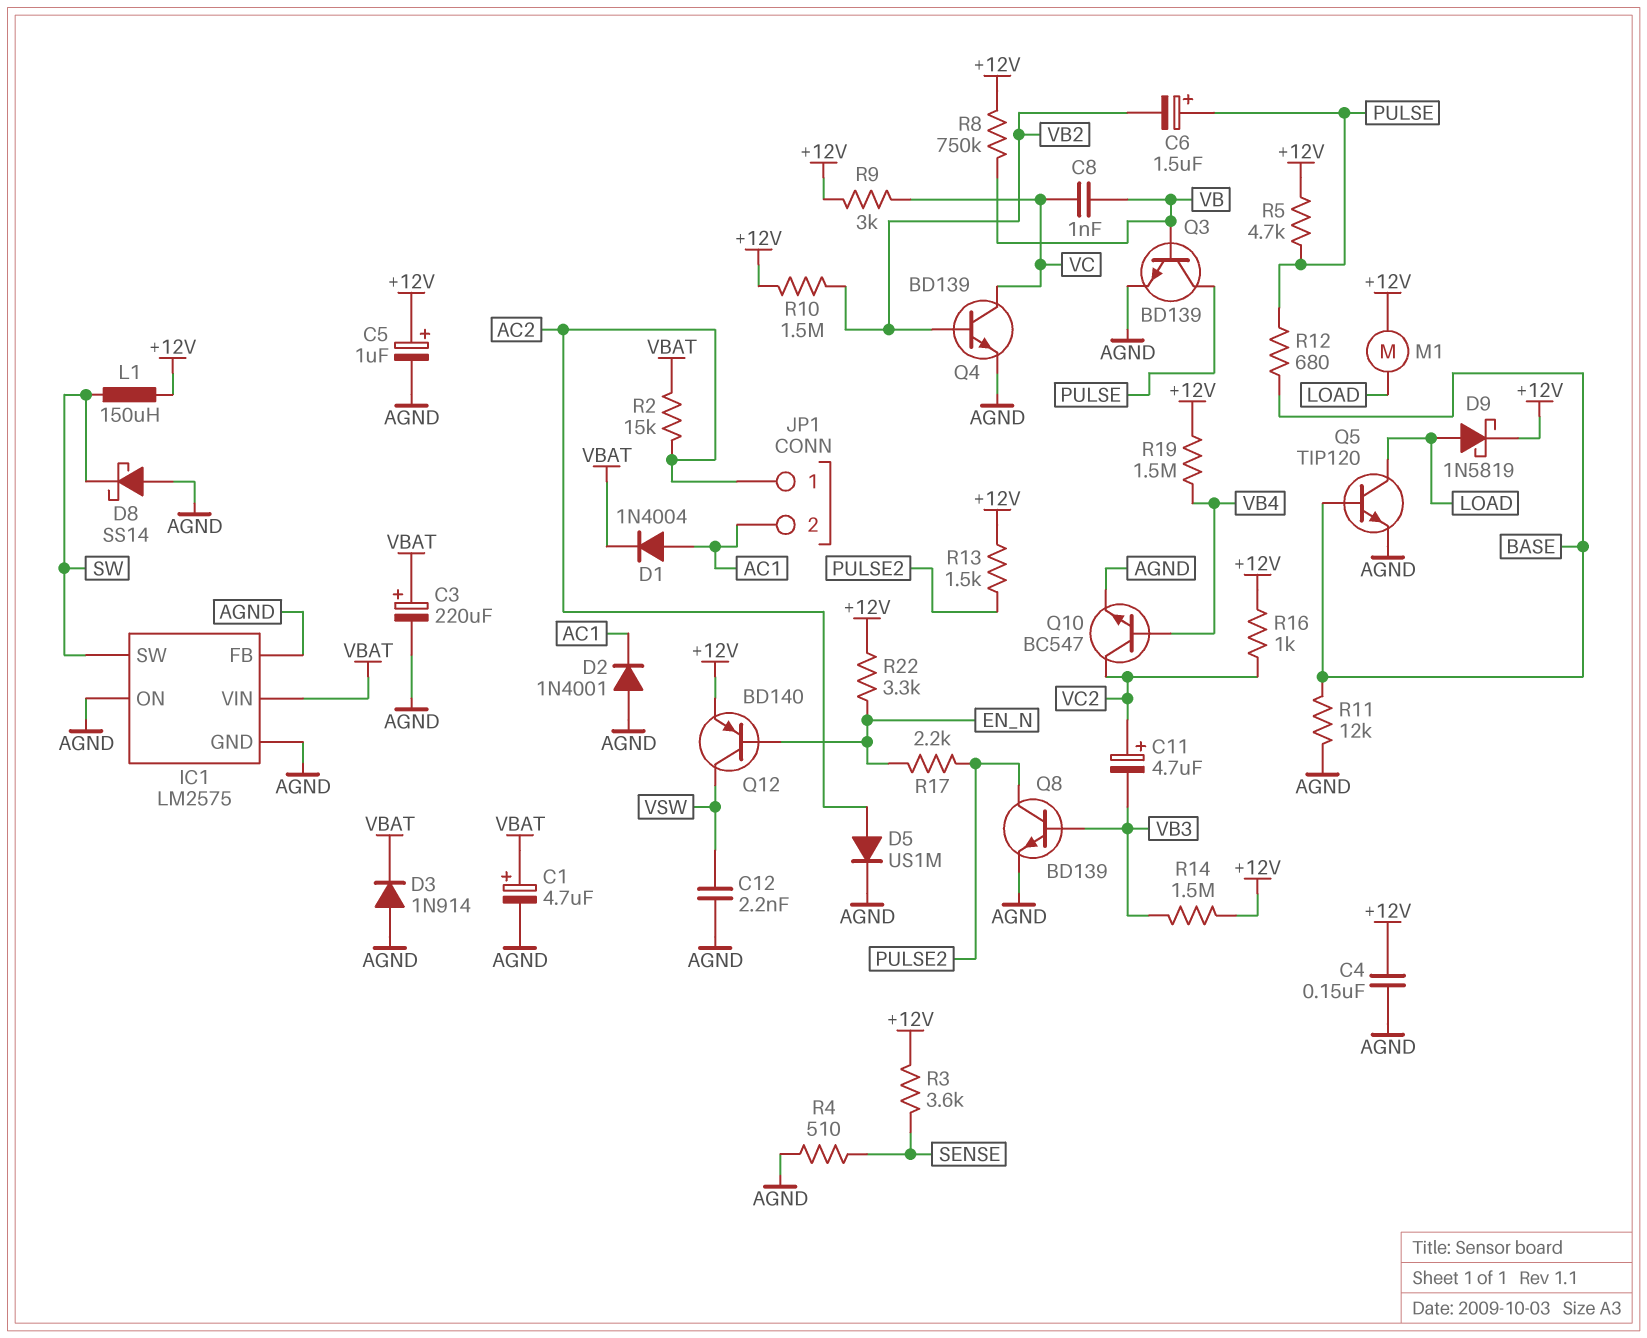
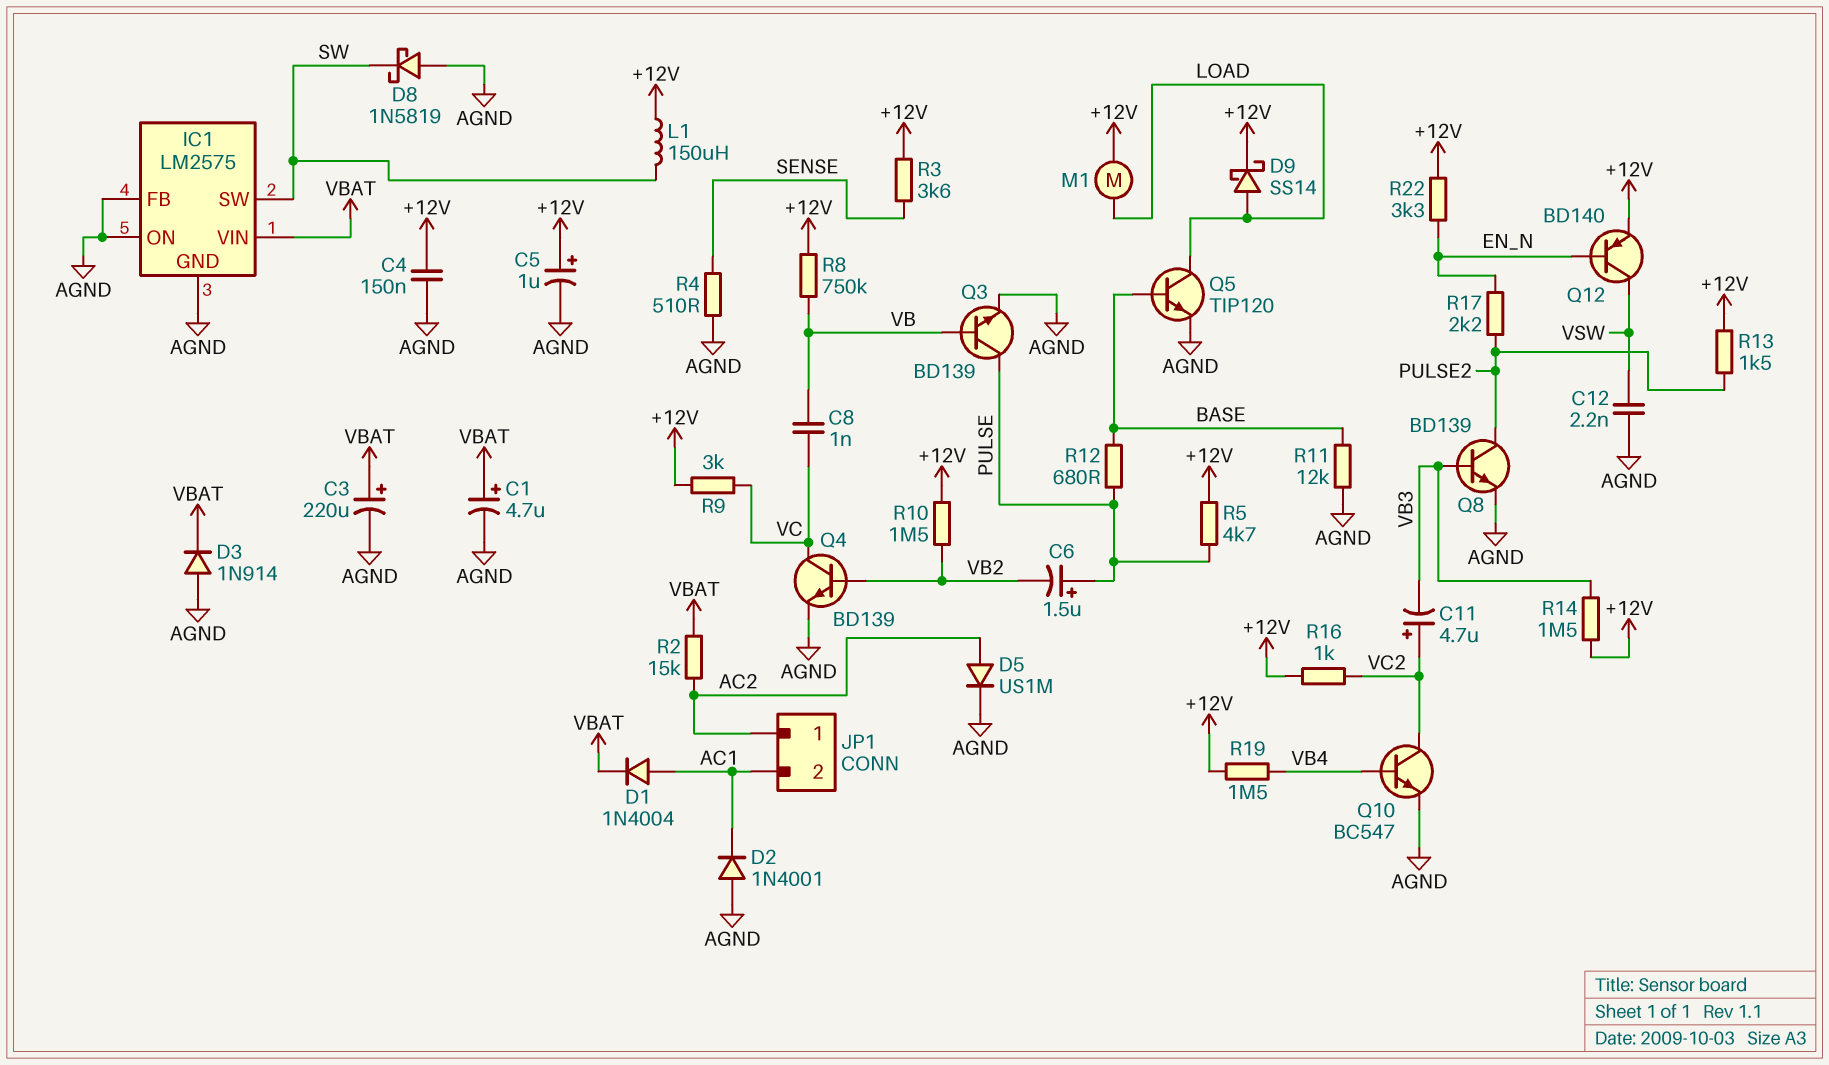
D8: schottky SS14 (A AGND, K SW) -> schottky 1N5819 (A AGND, K SW)
D9: schottky 1N5819 (A LOAD, K +12V) -> schottky SS14 (A LOAD, K +12V)

